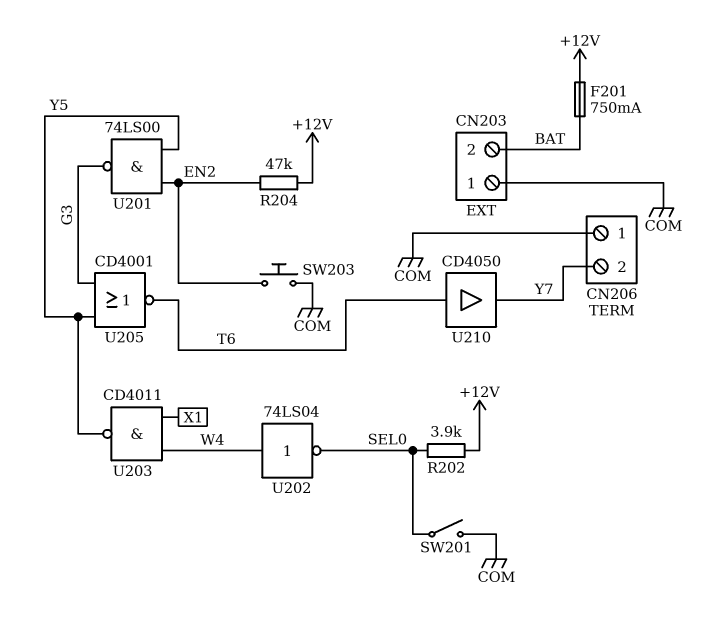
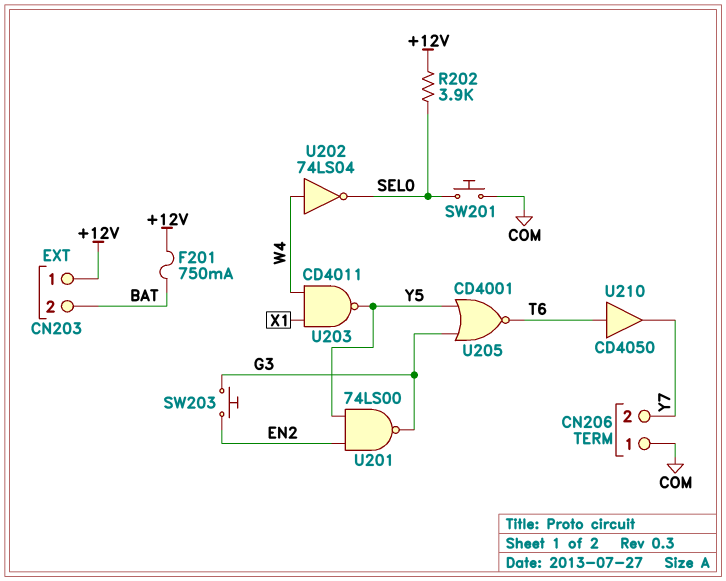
CN203 pin 1: COM -> +12V
R204: 47k (+12V, EN2) -> none
SW201: switch (COM, SEL0) -> button (COM, SEL0)
SW203: button (COM, EN2) -> button (EN2, G3)

